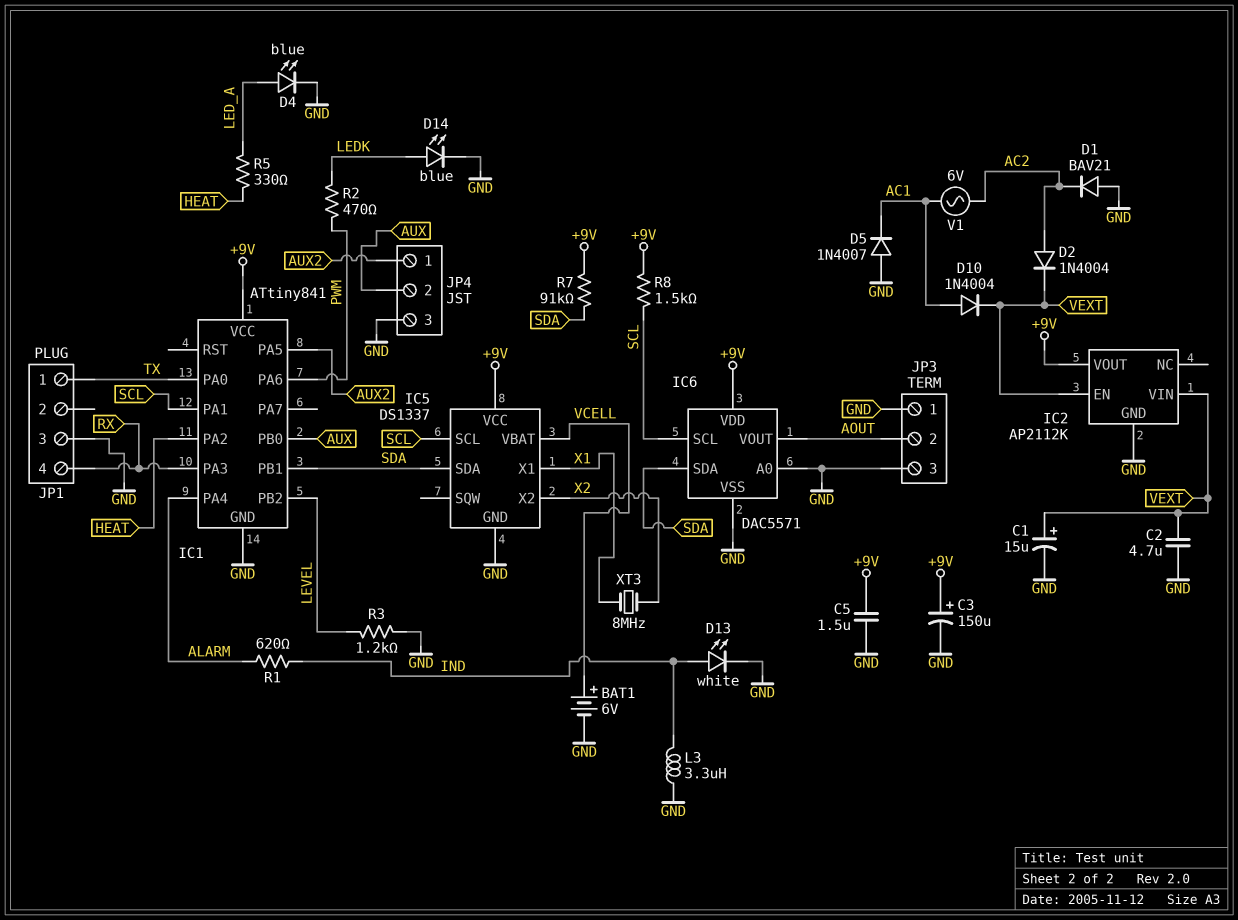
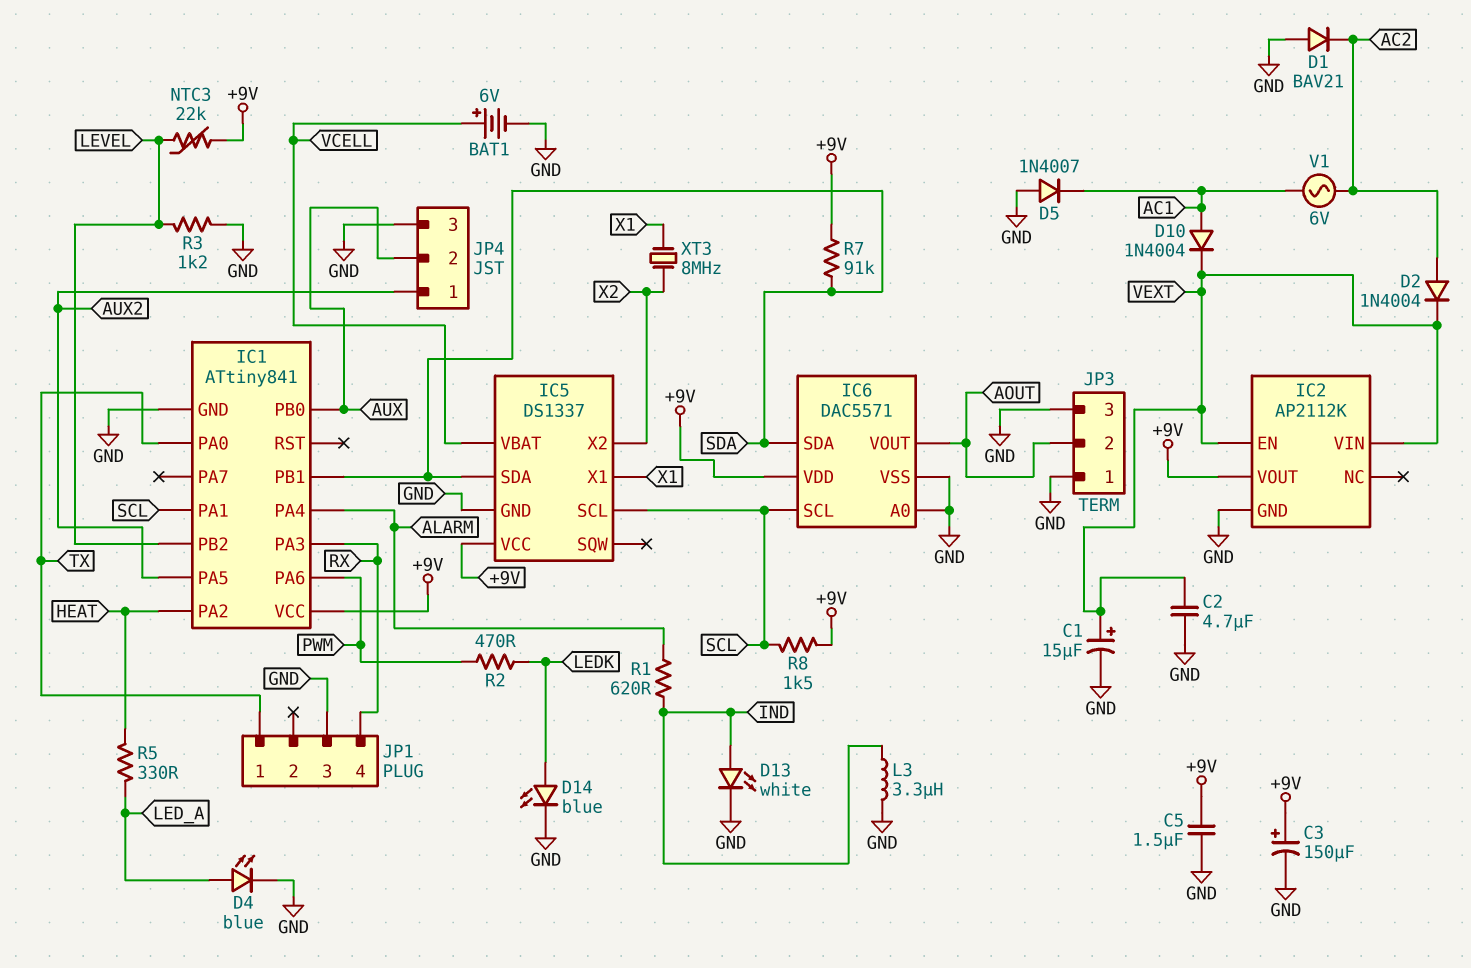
NTC3: none -> 22k (+9V, LEVEL)

